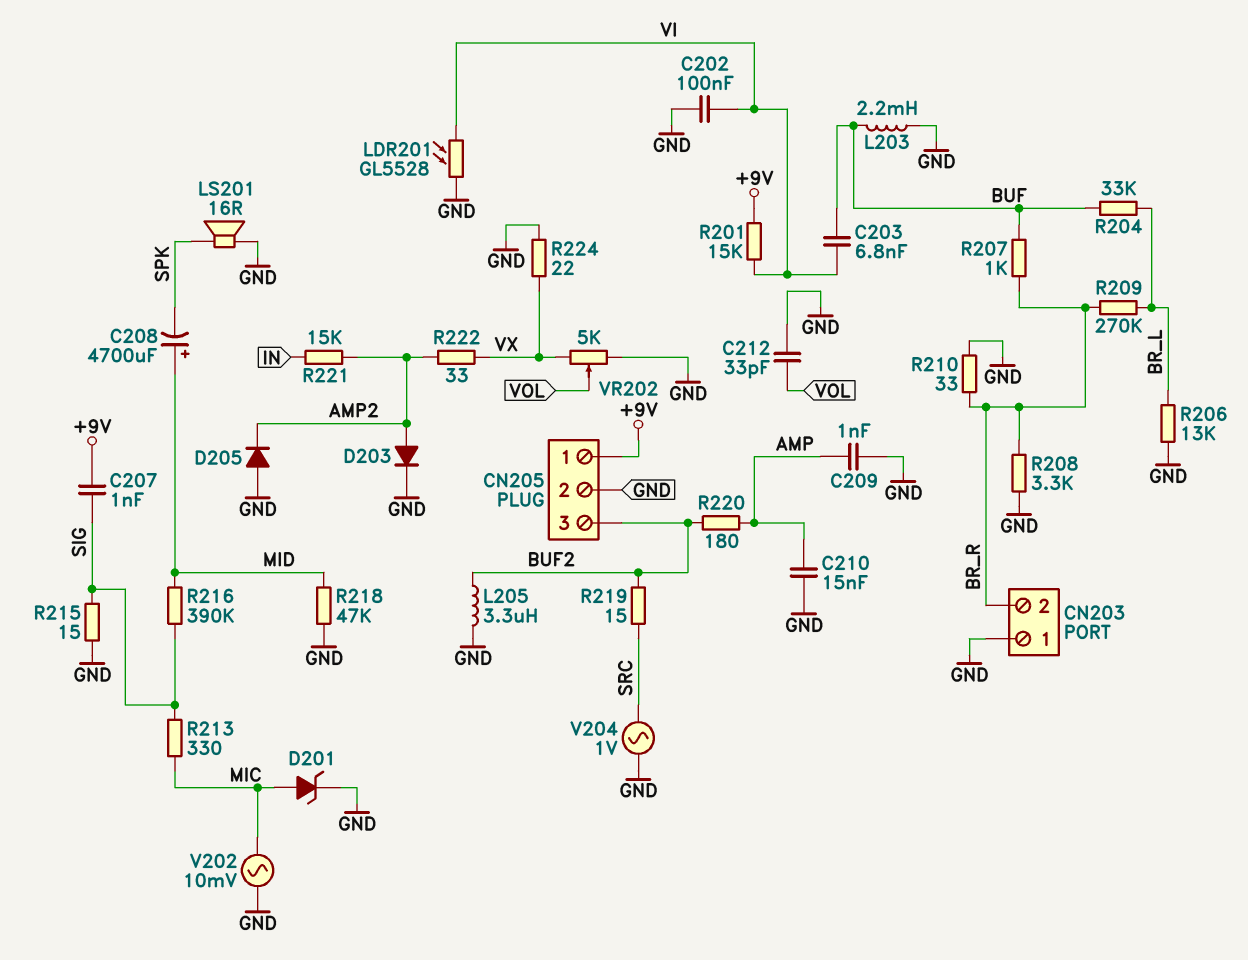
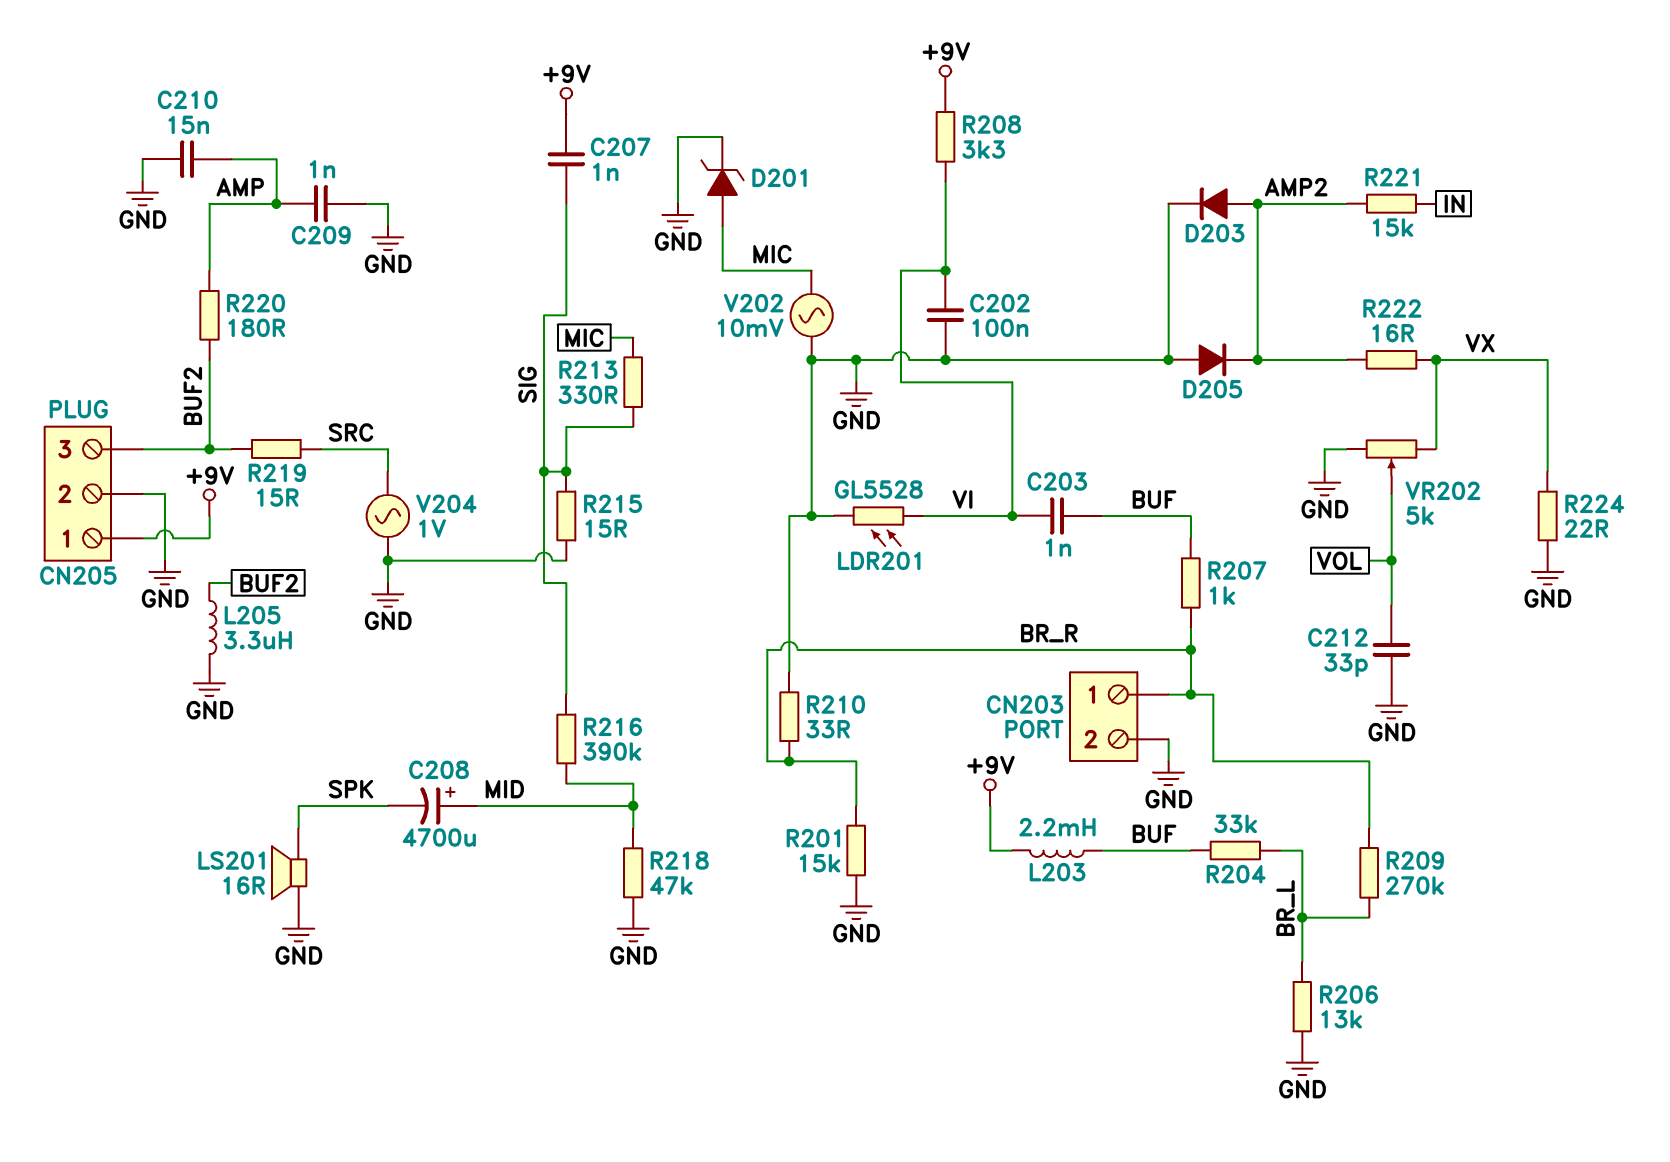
C203: 6.8nF (BUF, VI) -> 1nF (BUF, VI)
CN203 pin 1: GND -> BR_R
CN203 pin 2: BR_R -> GND
L203: 2.2mH (BUF, GND) -> 2.2mH (+9V, BUF)
R201: 15k (+9V, VI) -> 15k (BR_R, GND)
R208: 3.3k (BR_R, GND) -> 3.3k (+9V, VI)
R222: 33 (AMP2, VX) -> 16 (AMP2, VX)

